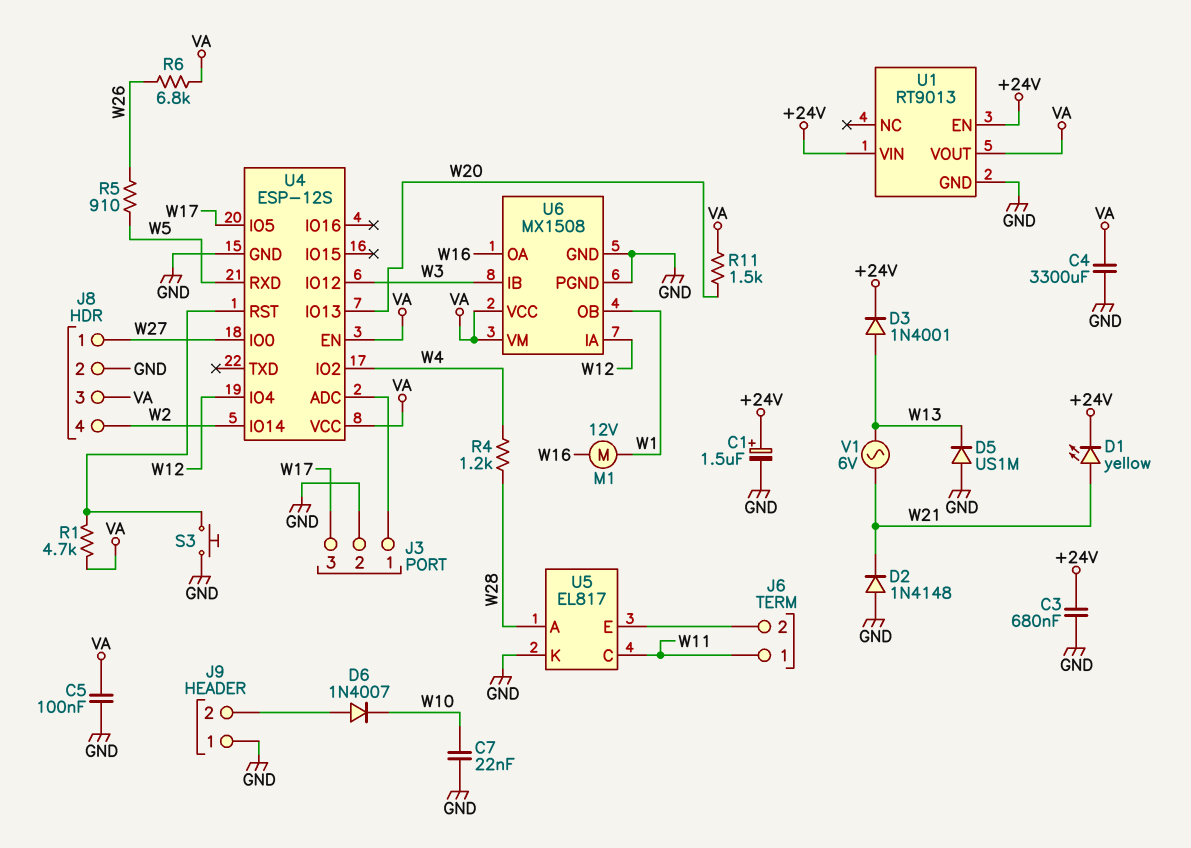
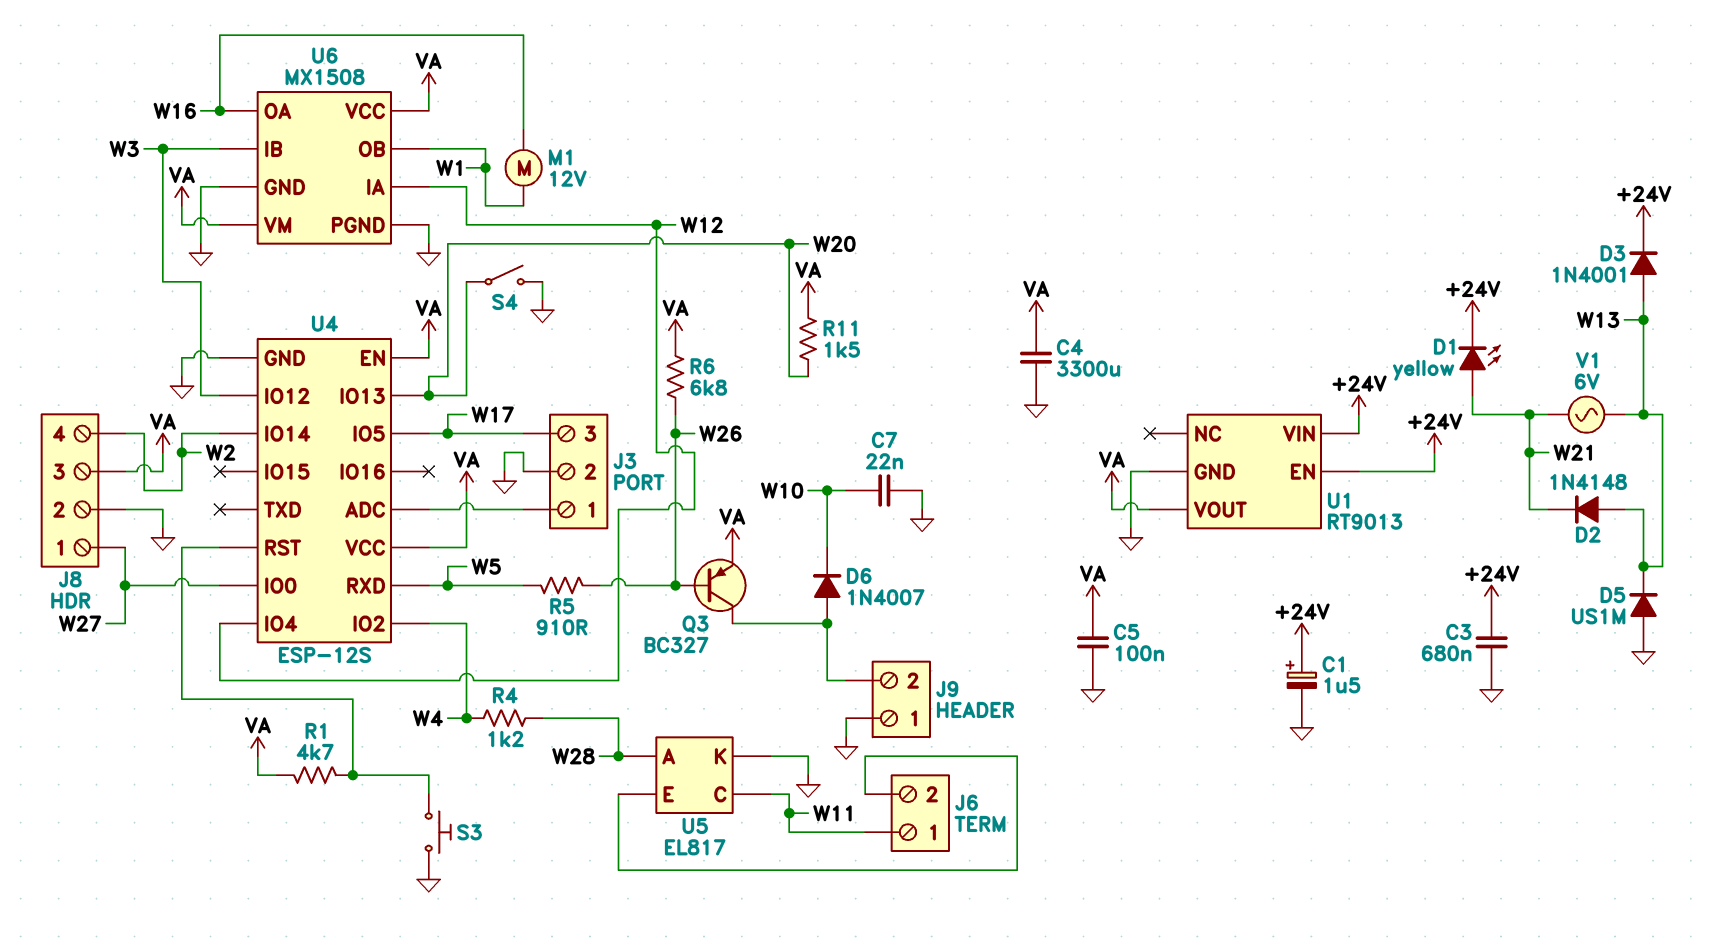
D2: diode 1N4148 (A GND, K W21) -> diode 1N4148 (A W13, K W21)
Q3: none -> PNP BC327 (B W26, C J9/2, E VA)
S4: none -> switch (GND, W20)

